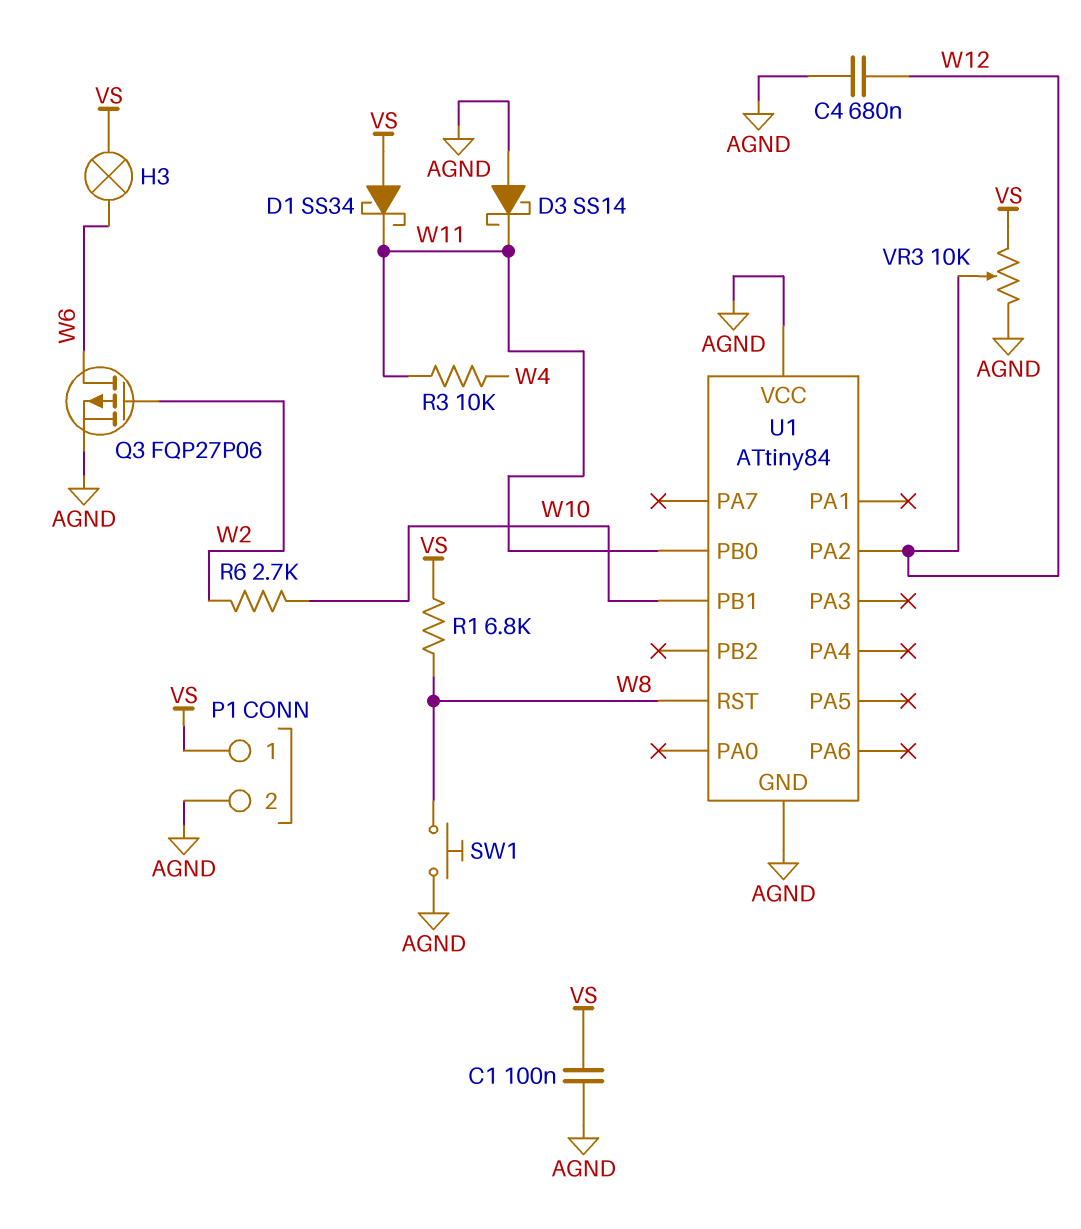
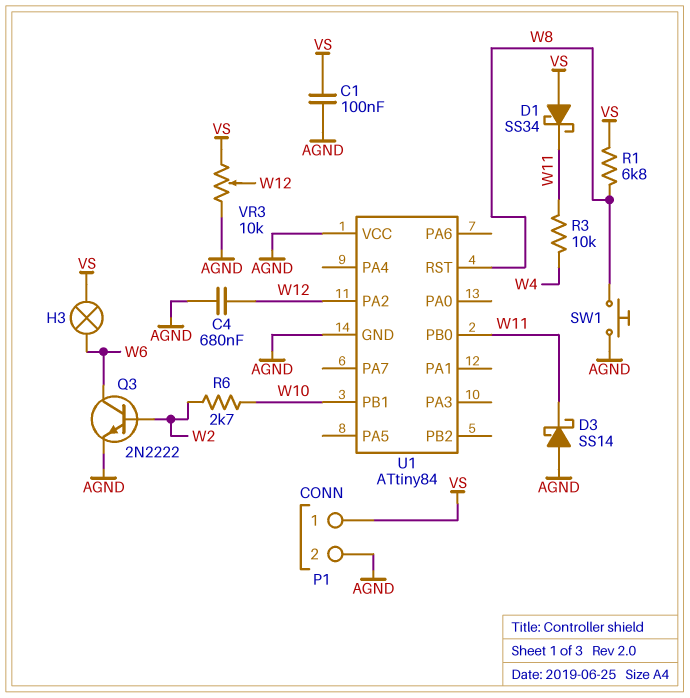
Q3: PMOS FQP27P06 (G W2, D W6, S AGND) -> NPN 2N2222 (B W2, C W6, E AGND)

